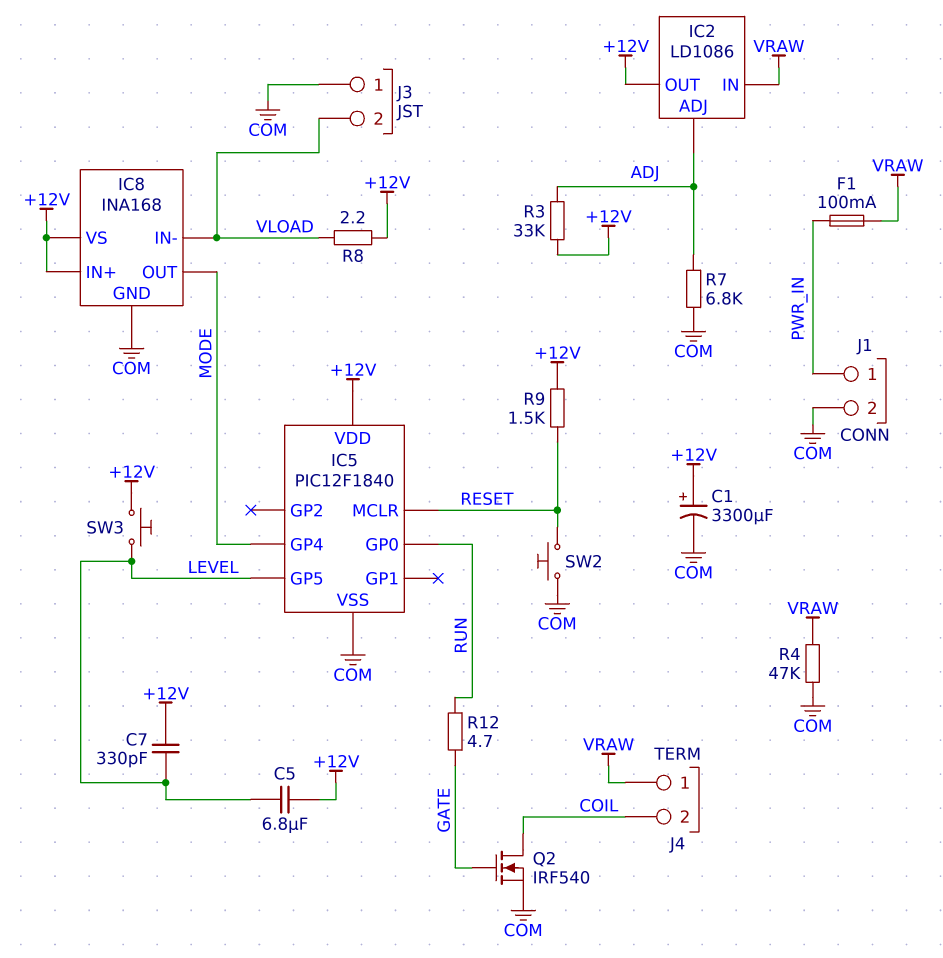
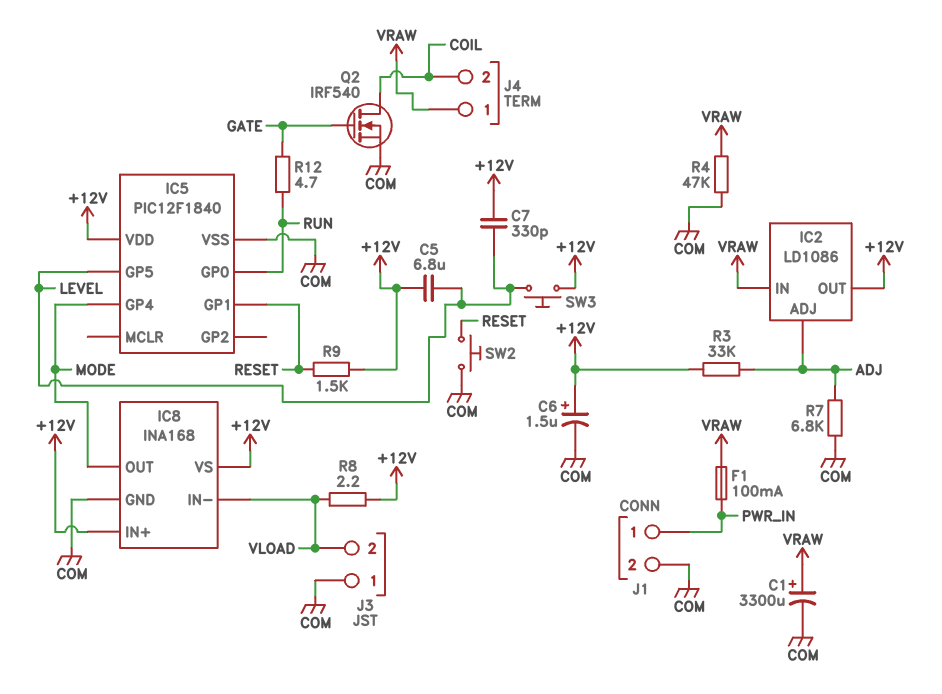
C1: 3300uF (plus +12V, minus COM) -> 3300uF (plus VRAW, minus COM)
C6: none -> 1.5uF (plus +12V, minus COM)
IC5 pin GP1: none -> RESET
IC5 pin MCLR: RESET -> none

